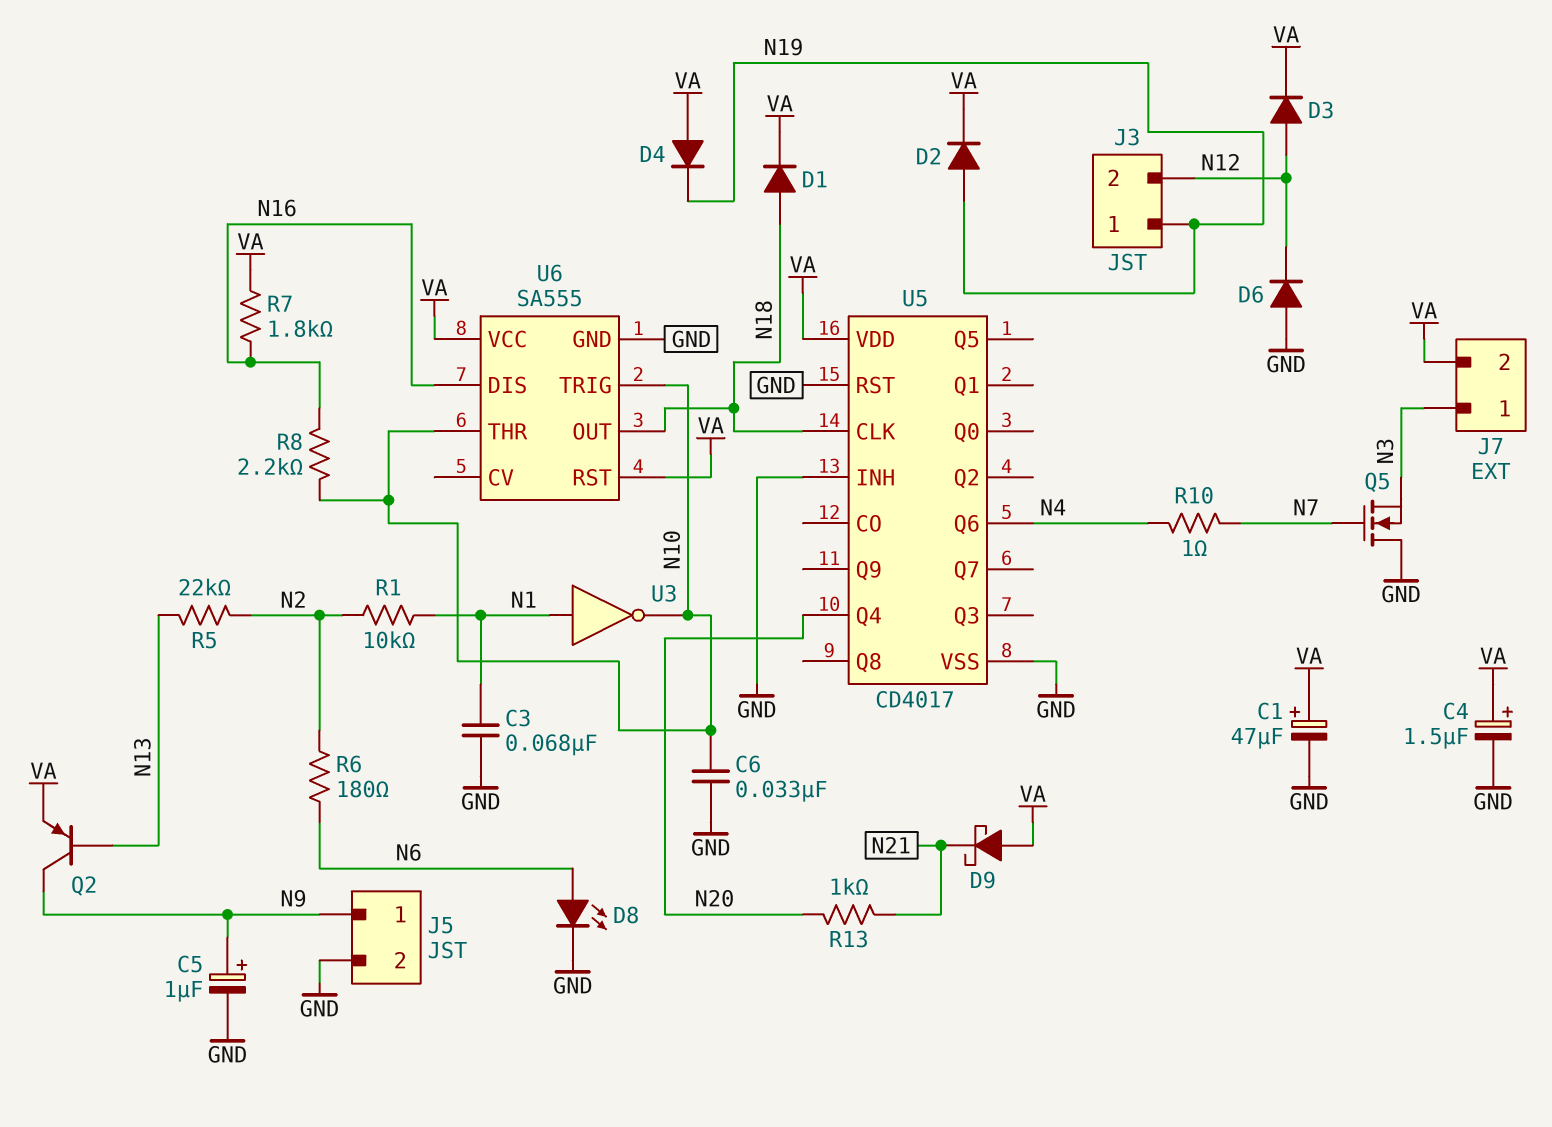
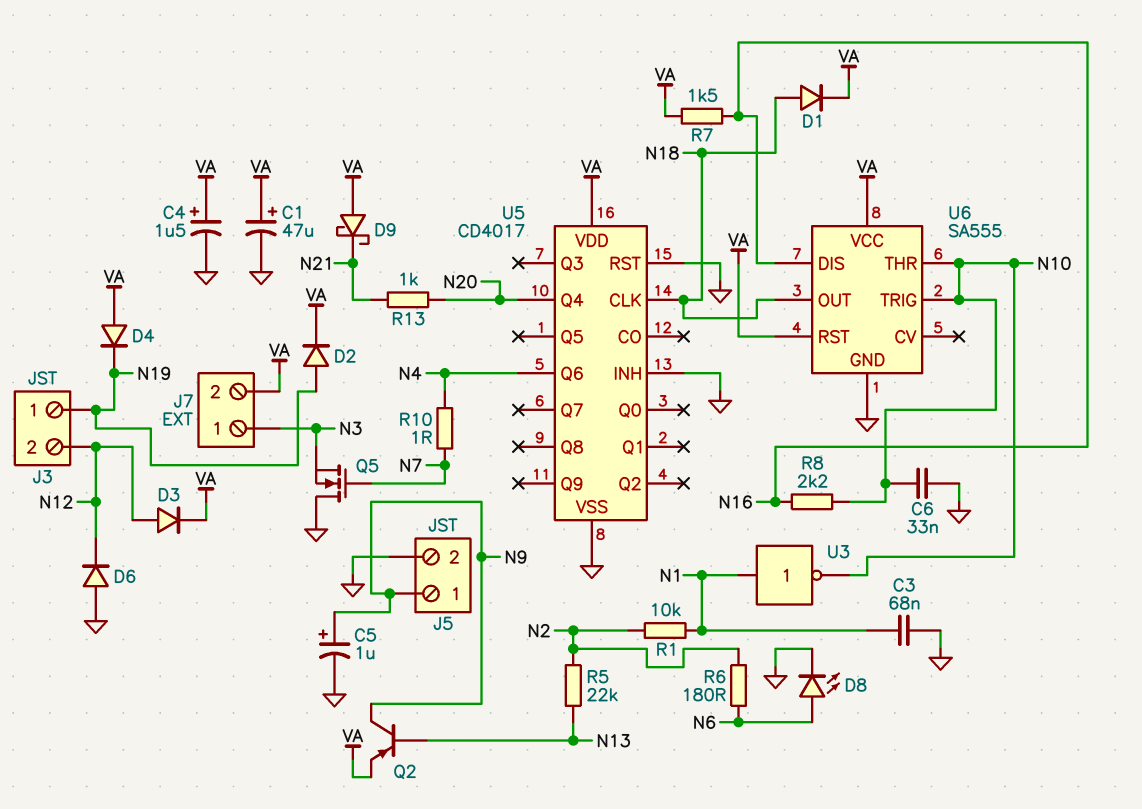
R7: 1.8k (N16, VA) -> 1.5k (N16, VA)

